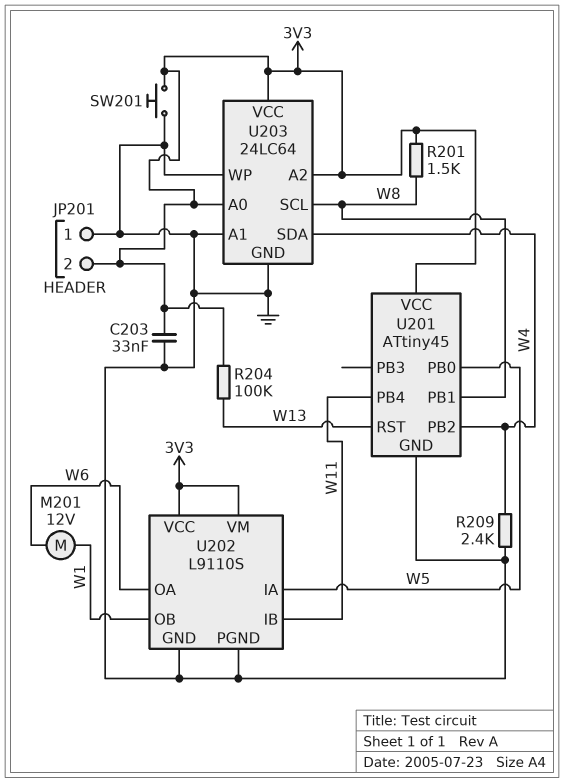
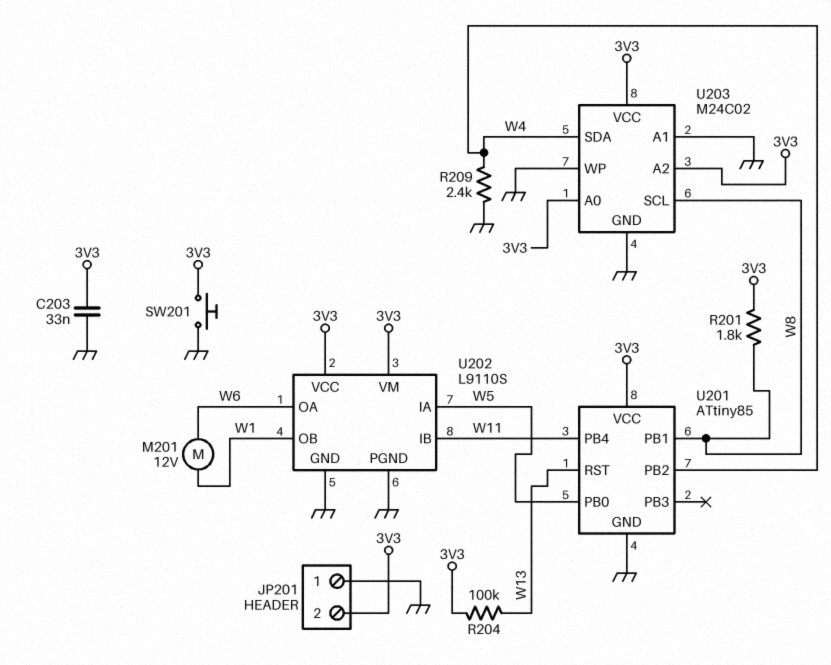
R201: 1.5k (3V3, W8) -> 1.8k (3V3, W8)
U201: ATtiny45 -> ATtiny85
U203: 24LC64 -> M24C02

